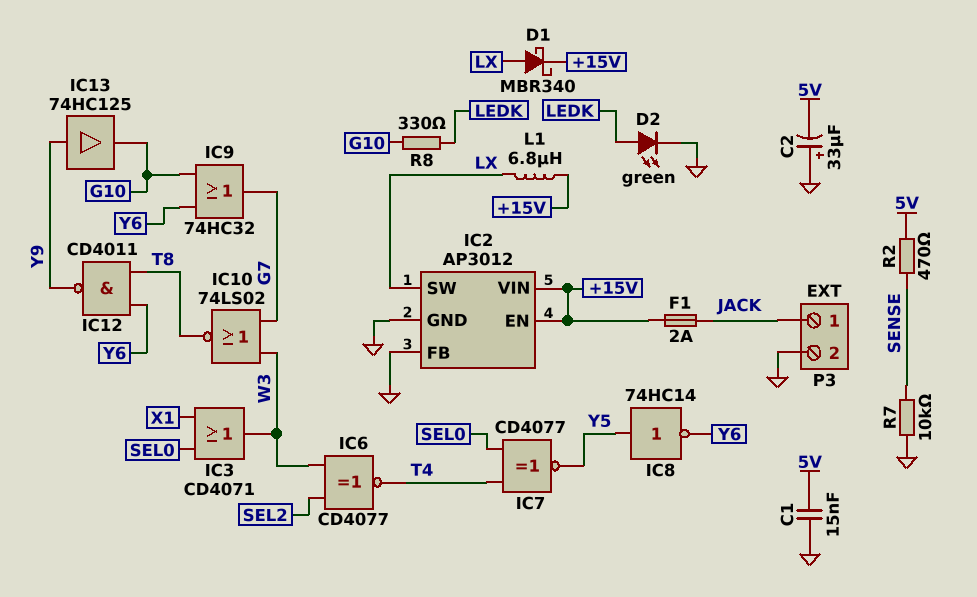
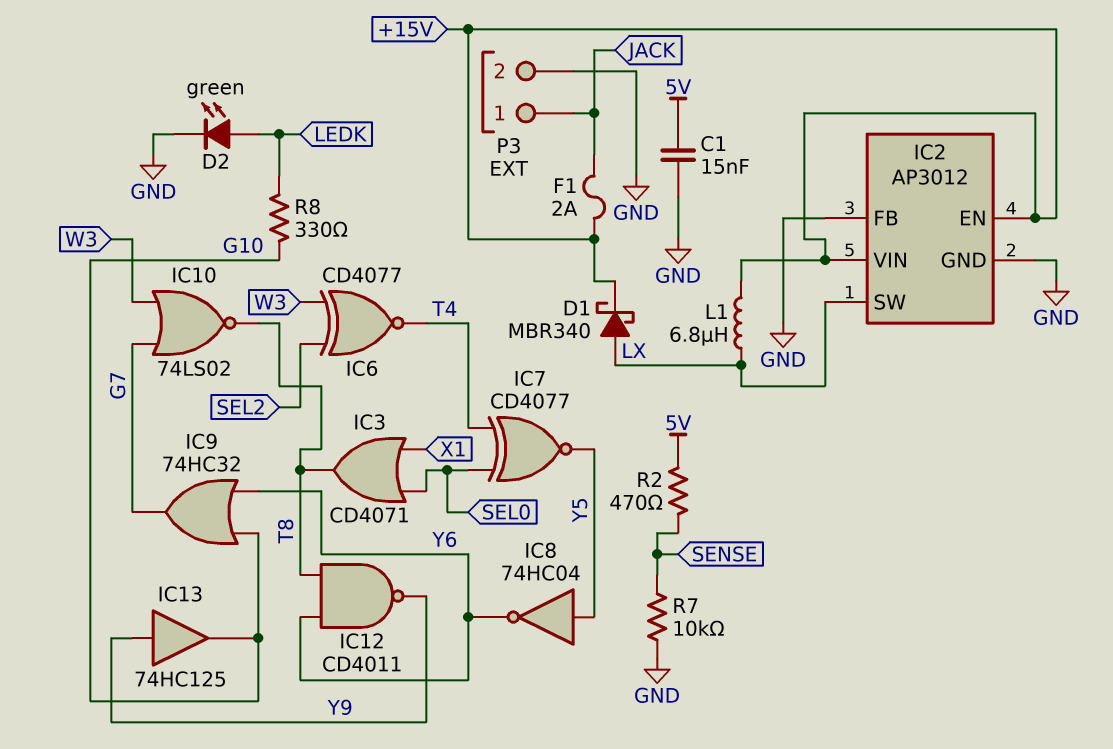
C2: 33uF (plus GND, minus 5V) -> none
IC3: OR CD4071 (in SEL0, in X1, out W3) -> OR CD4071 (in SEL0, in X1, out T8)
IC8: NOT 74HC14 (in Y5, out Y6) -> NOT 74HC04 (in Y5, out Y6)

